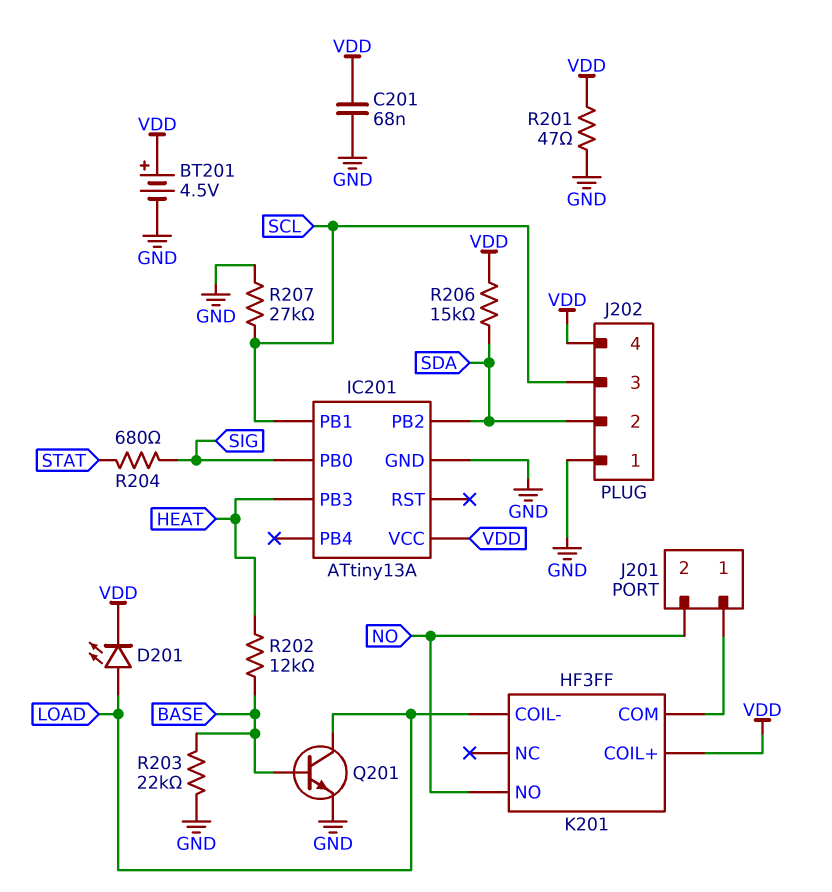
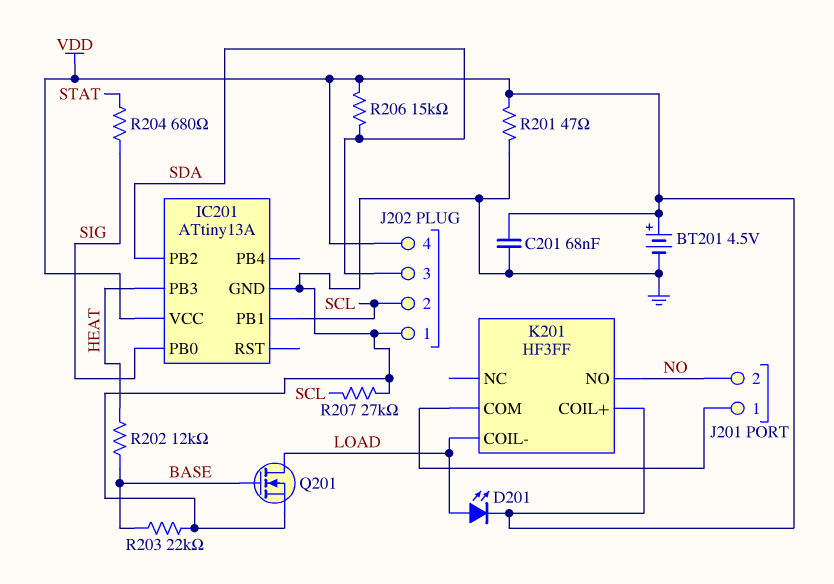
J202 pin 2: SDA -> SCL
J202 pin 3: SCL -> SDA
Q201: NPN (B BASE, C LOAD, E GND) -> NMOS (G BASE, D LOAD, S GND)

